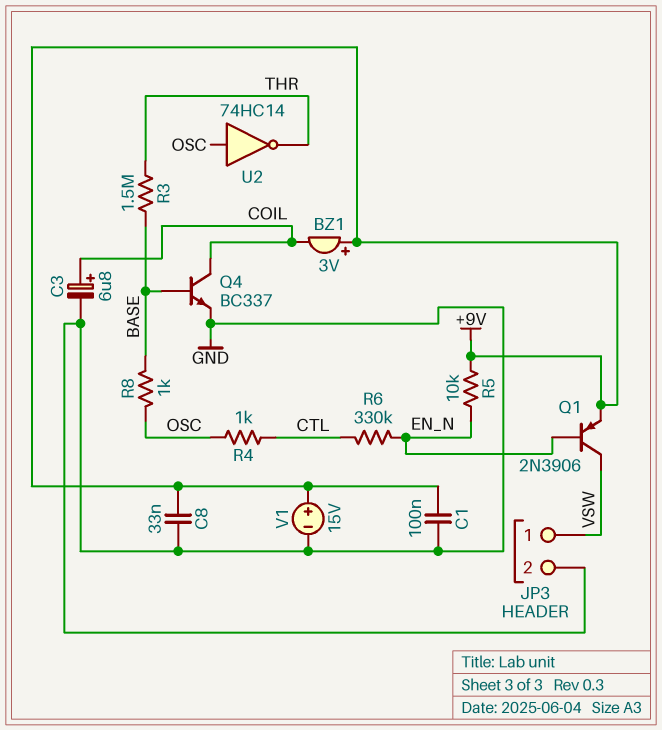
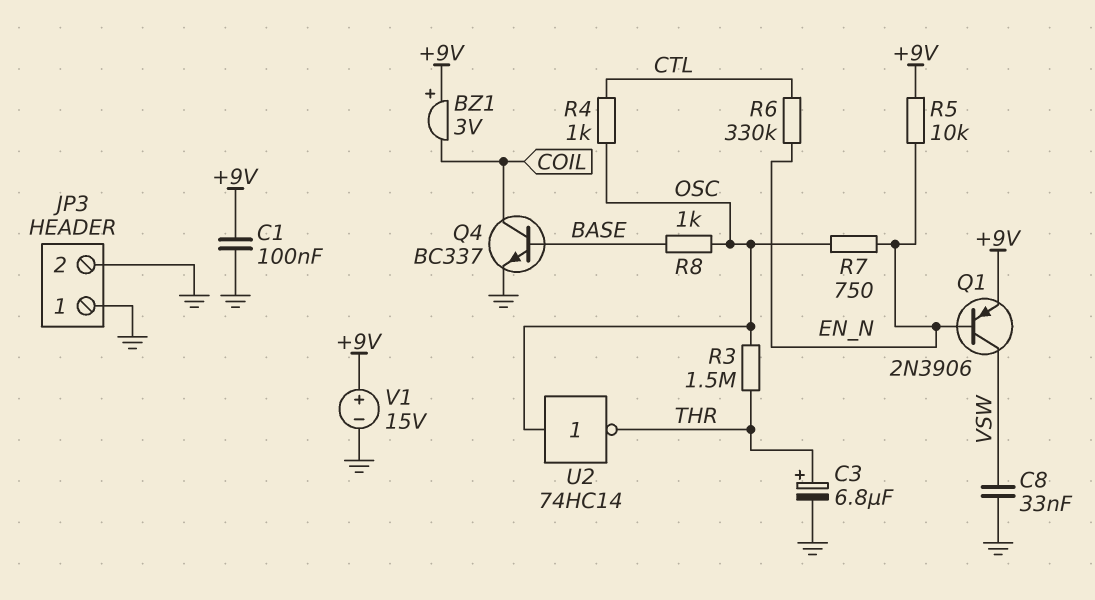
C3: 6.8uF (plus COIL, minus GND) -> 6.8uF (plus THR, minus GND)
C8: 33nF (+9V, GND) -> 33nF (GND, VSW)
JP3 pin 1: VSW -> GND
R3: 1.5M (BASE, THR) -> 1.5M (OSC, THR)
R7: none -> 750 (EN_N, OSC)

